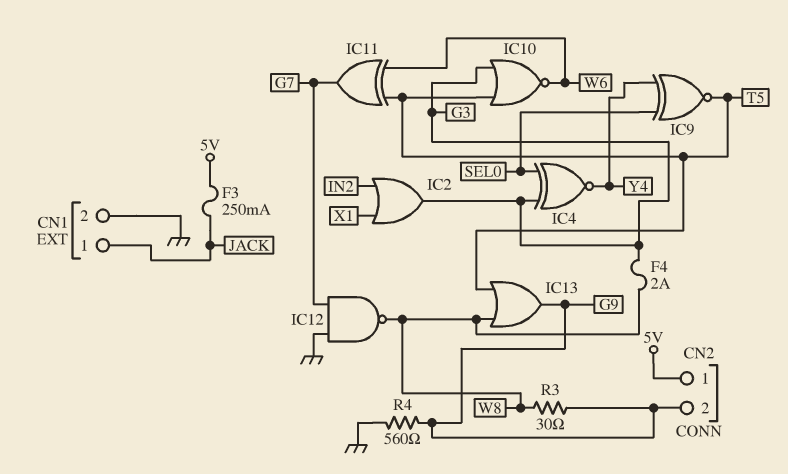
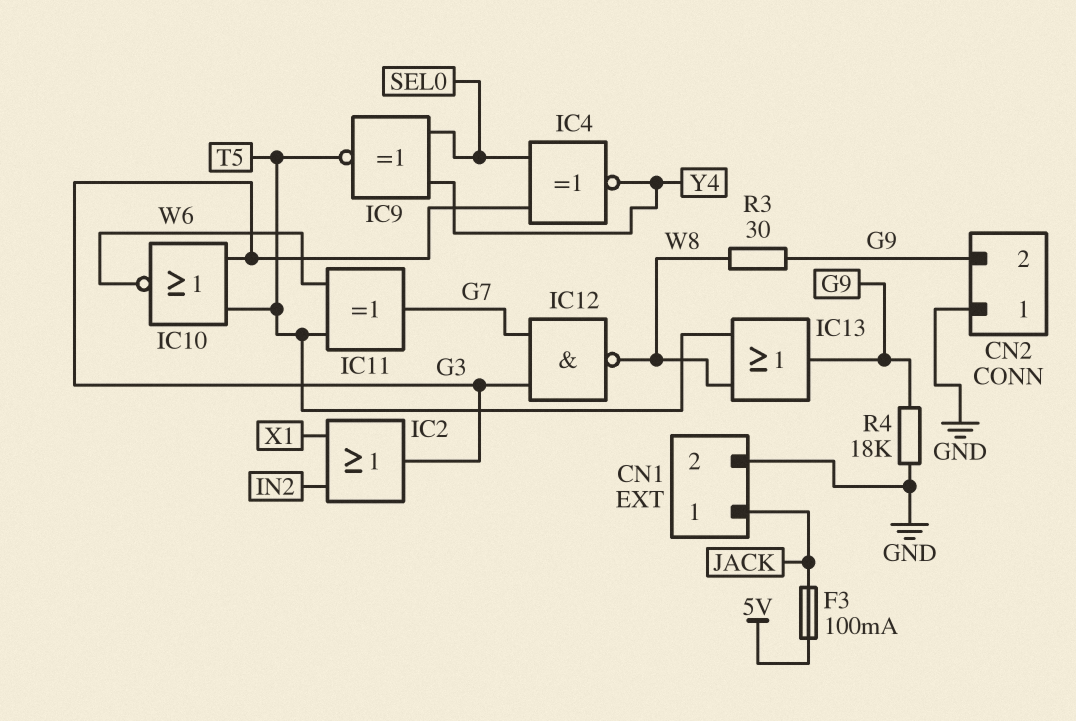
CN2 pin 1: 5V -> GND
F3: 250mA (5V, JACK) -> 100mA (5V, JACK)
F4: 2A (G3, W8) -> none
IC12: NAND (in G7, in GND, out W8) -> NAND (in G3, in G7, out W8)
R4: 560 (G9, GND) -> 18k (G9, GND)

